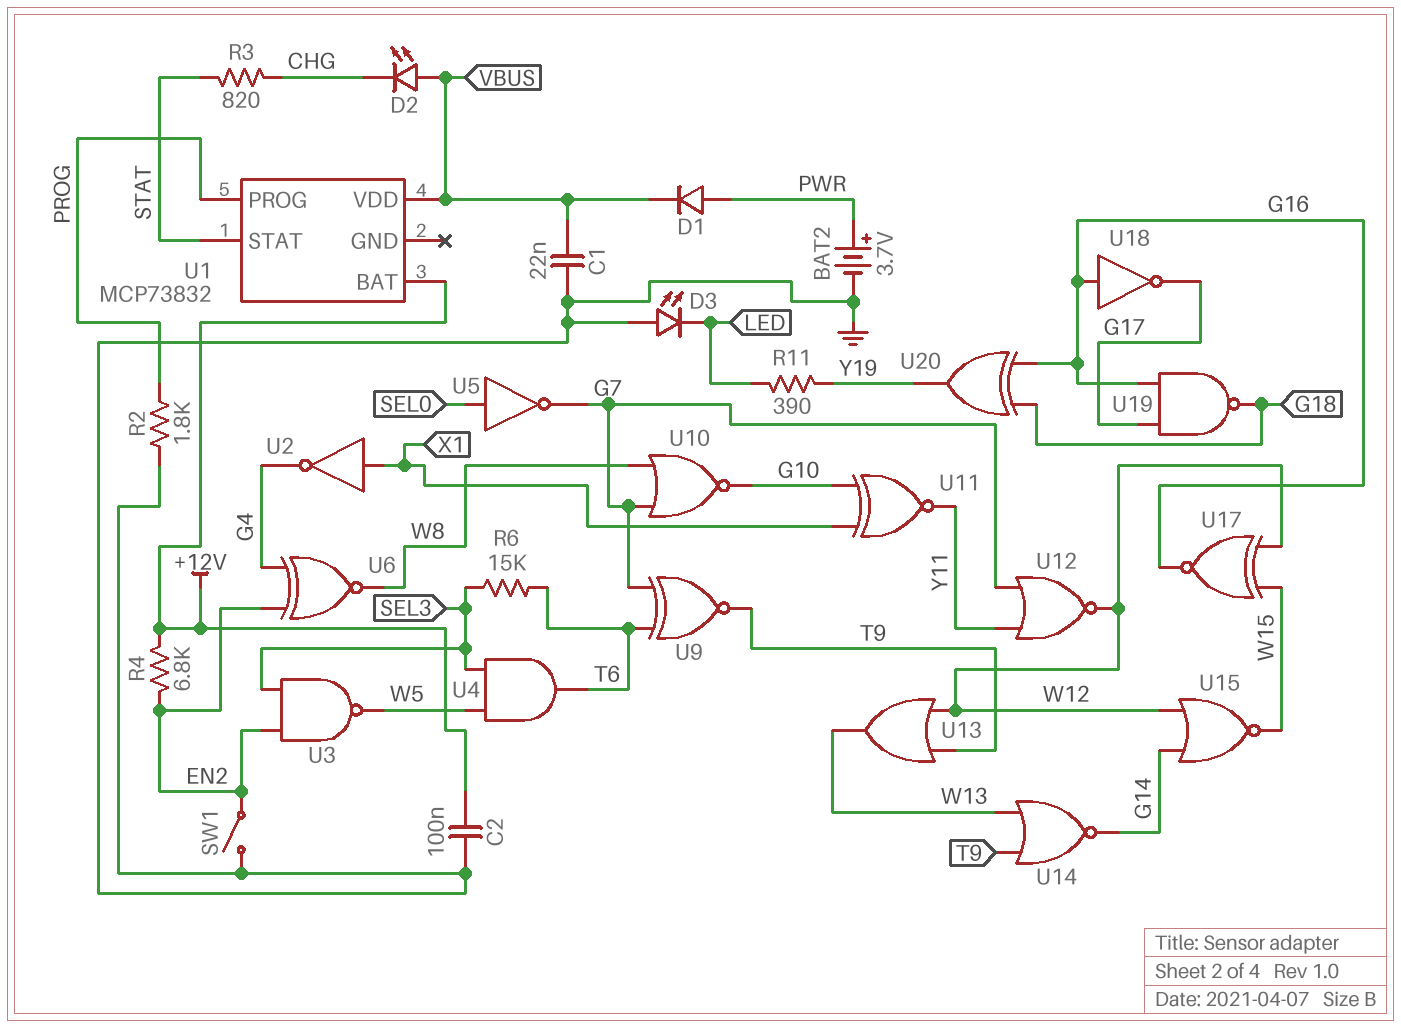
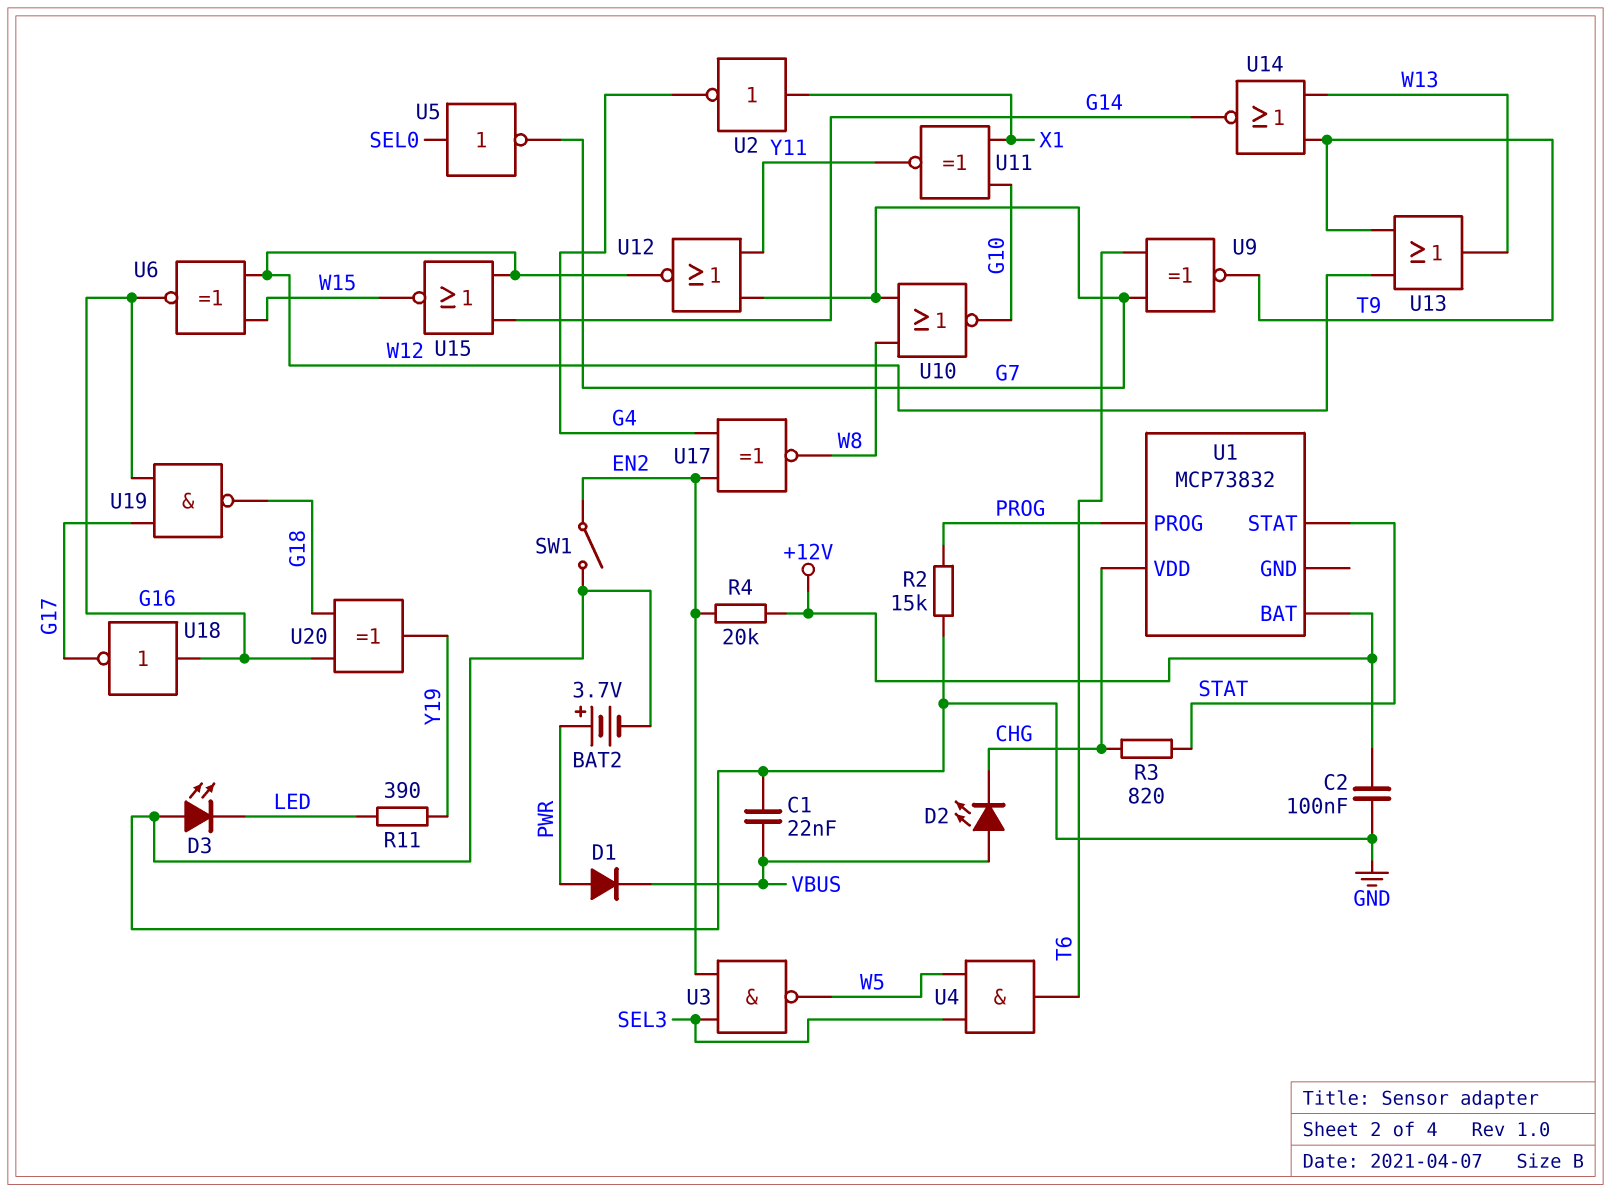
R2: 1.8k (GND, PROG) -> 15k (GND, PROG)
R4: 6.8k (+12V, EN2) -> 20k (+12V, EN2)
R6: 15k (SEL3, T6) -> none
U1 pin VDD: VBUS -> CHG
U6: XNOR (in EN2, in G4, out W8) -> XNOR (in W12, in W15, out G16)
U17: XNOR (in W12, in W15, out G16) -> XNOR (in EN2, in G4, out W8)

